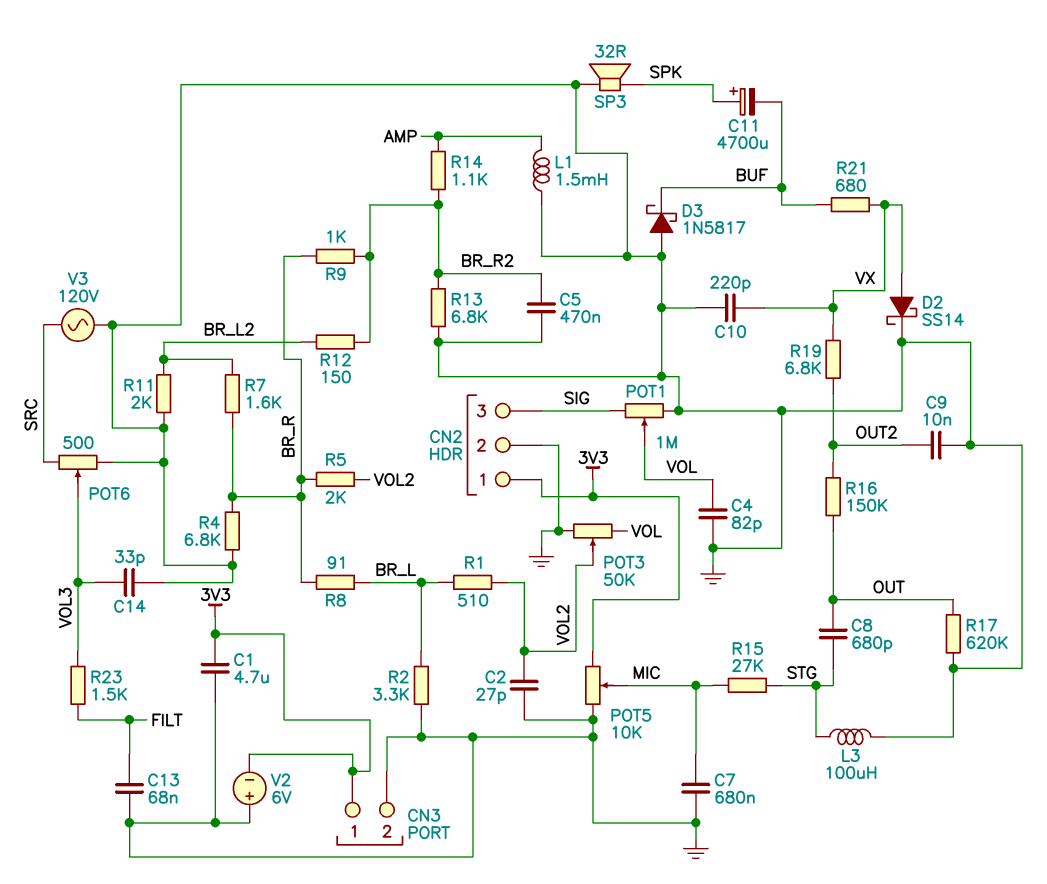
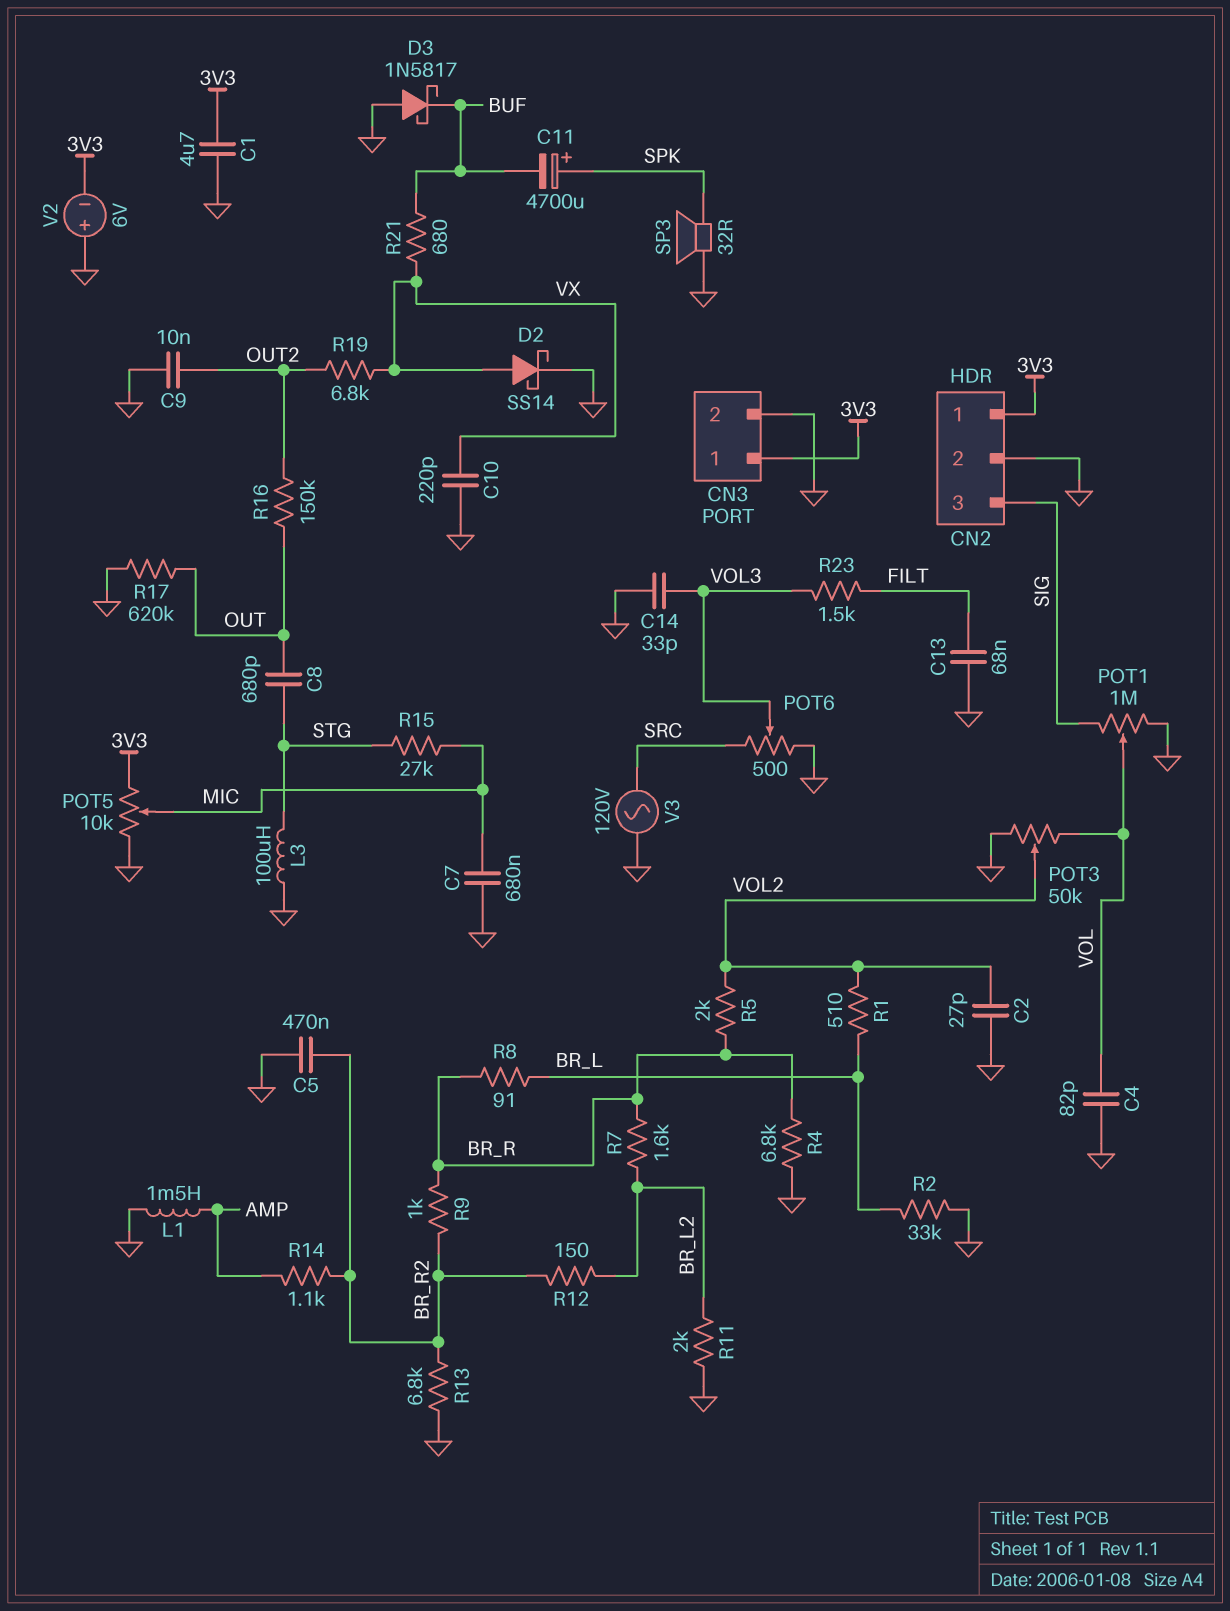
R2: 3.3k (BR_L, GND) -> 33k (BR_L, GND)

